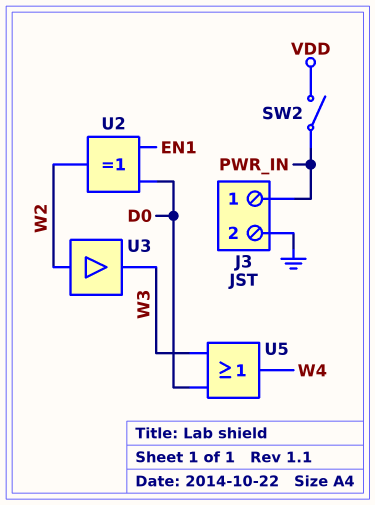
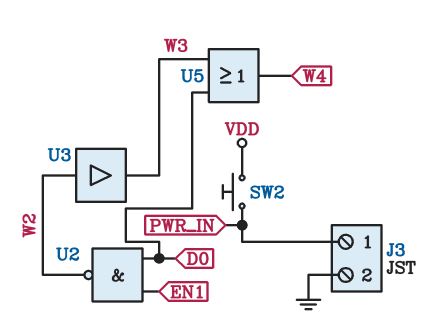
SW2: switch (PWR_IN, VDD) -> button (PWR_IN, VDD)
U2: XOR (in D0, in EN1, out W2) -> NAND (in D0, in EN1, out W2)

